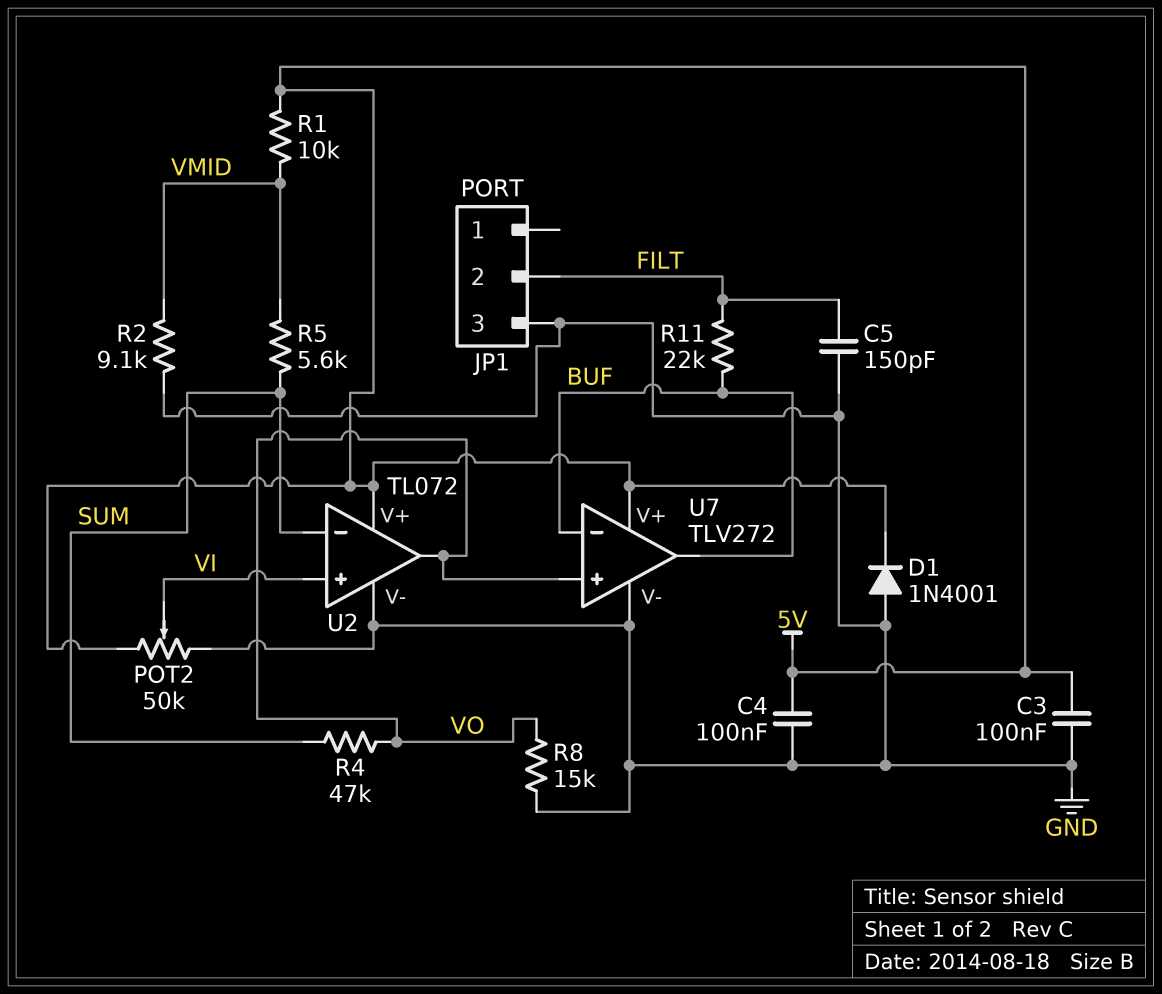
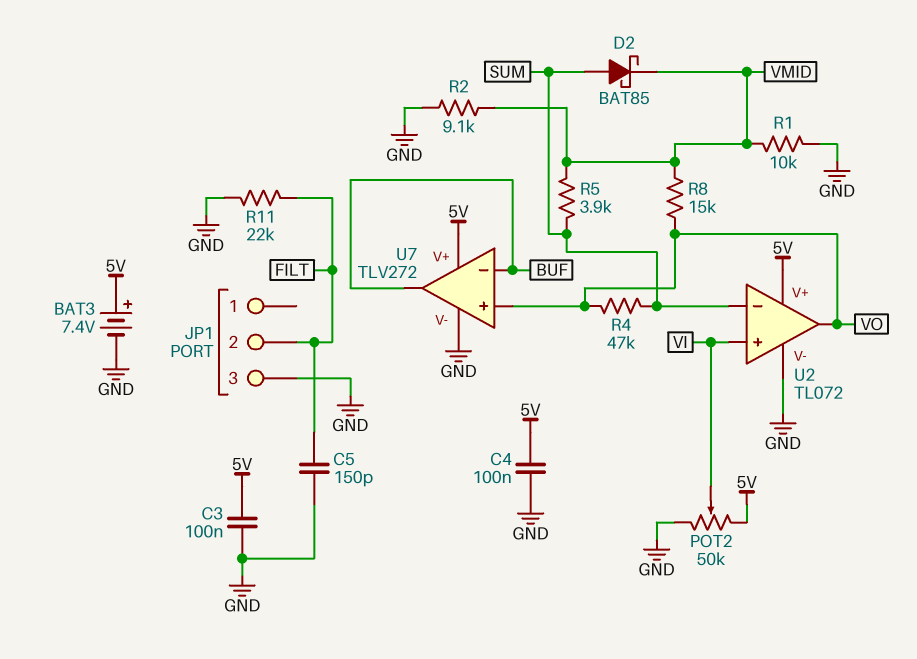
BAT3: none -> 7.4V (plus 5V, minus GND)
D1: diode 1N4001 (A GND, K 5V) -> none
D2: none -> schottky BAT85 (A SUM, K VMID)
R1: 10k (5V, VMID) -> 10k (GND, VMID)
R5: 5.6k (SUM, VMID) -> 3.9k (SUM, VMID)
R8: 15k (GND, VO) -> 15k (VMID, VO)
R11: 22k (BUF, FILT) -> 22k (FILT, GND)

